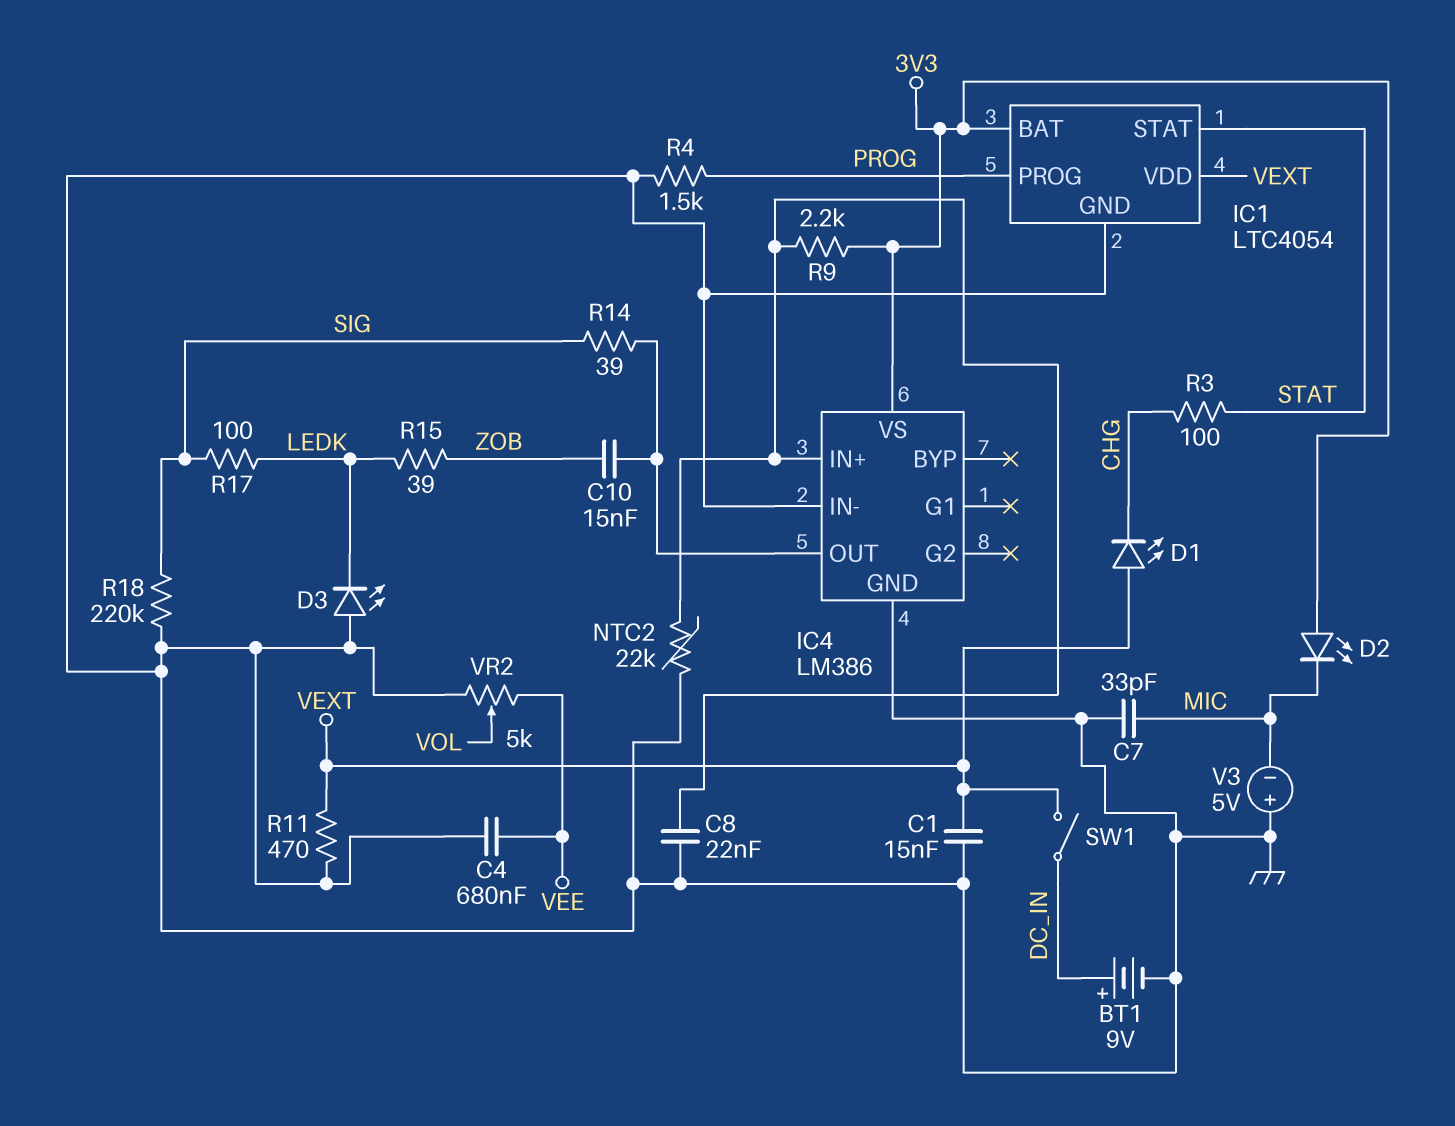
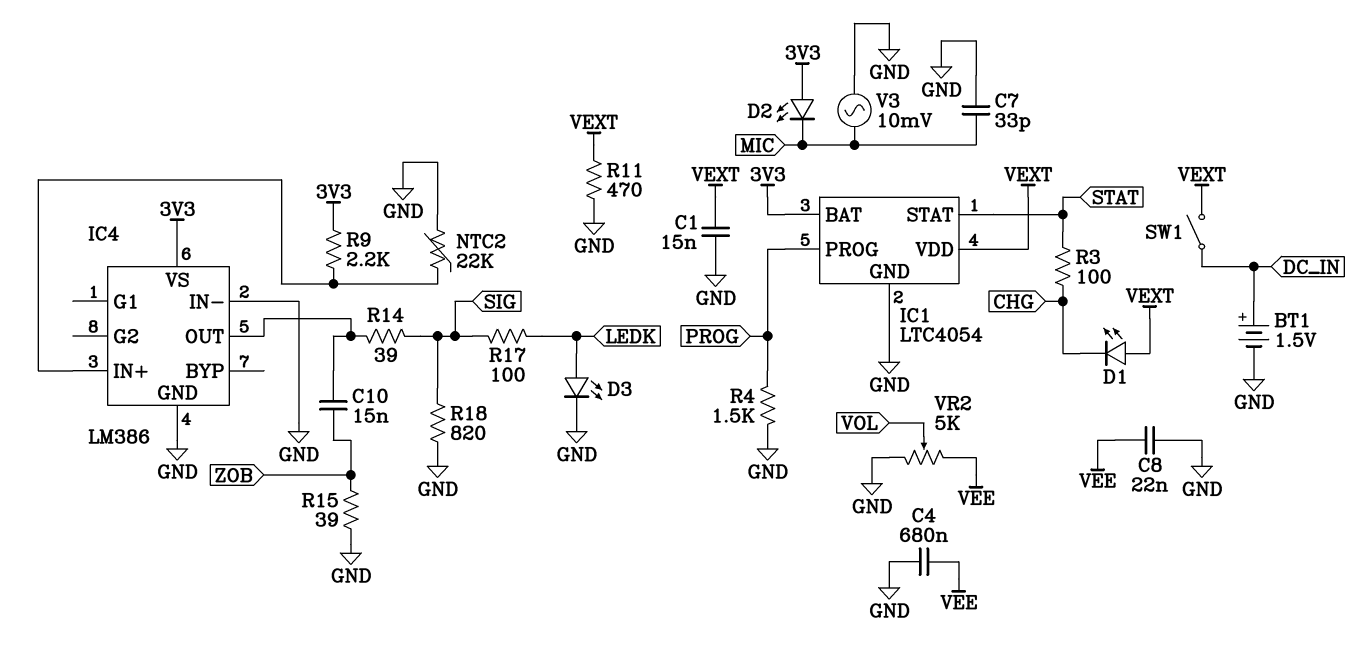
BT1: 9V (plus DC_IN, minus GND) -> 1.5V (plus DC_IN, minus GND)
C8: 22nF (GND, IC4/IN+) -> 22nF (GND, VEE)
D3: LED (A GND, K LEDK) -> LED (A LEDK, K GND)
R15: 39 (LEDK, ZOB) -> 39 (GND, ZOB)
R18: 220k (GND, SIG) -> 820 (GND, SIG)
V3: 5V (plus GND, minus MIC) -> AC 10mV (GND, MIC)

